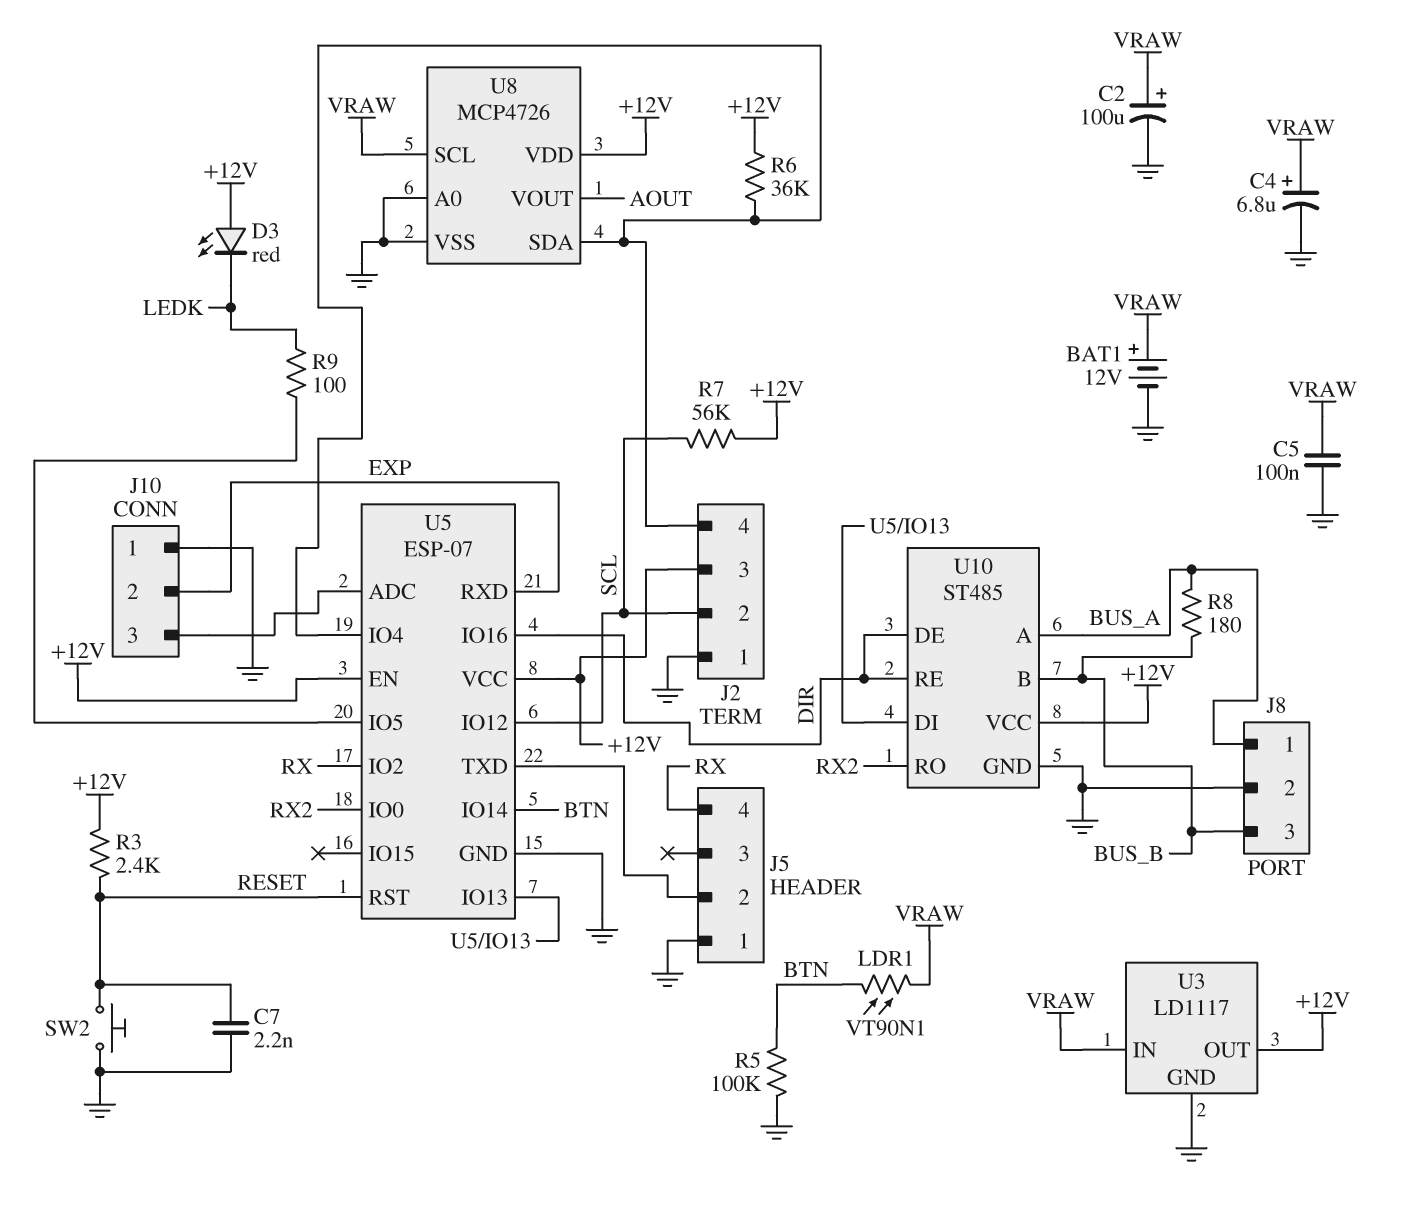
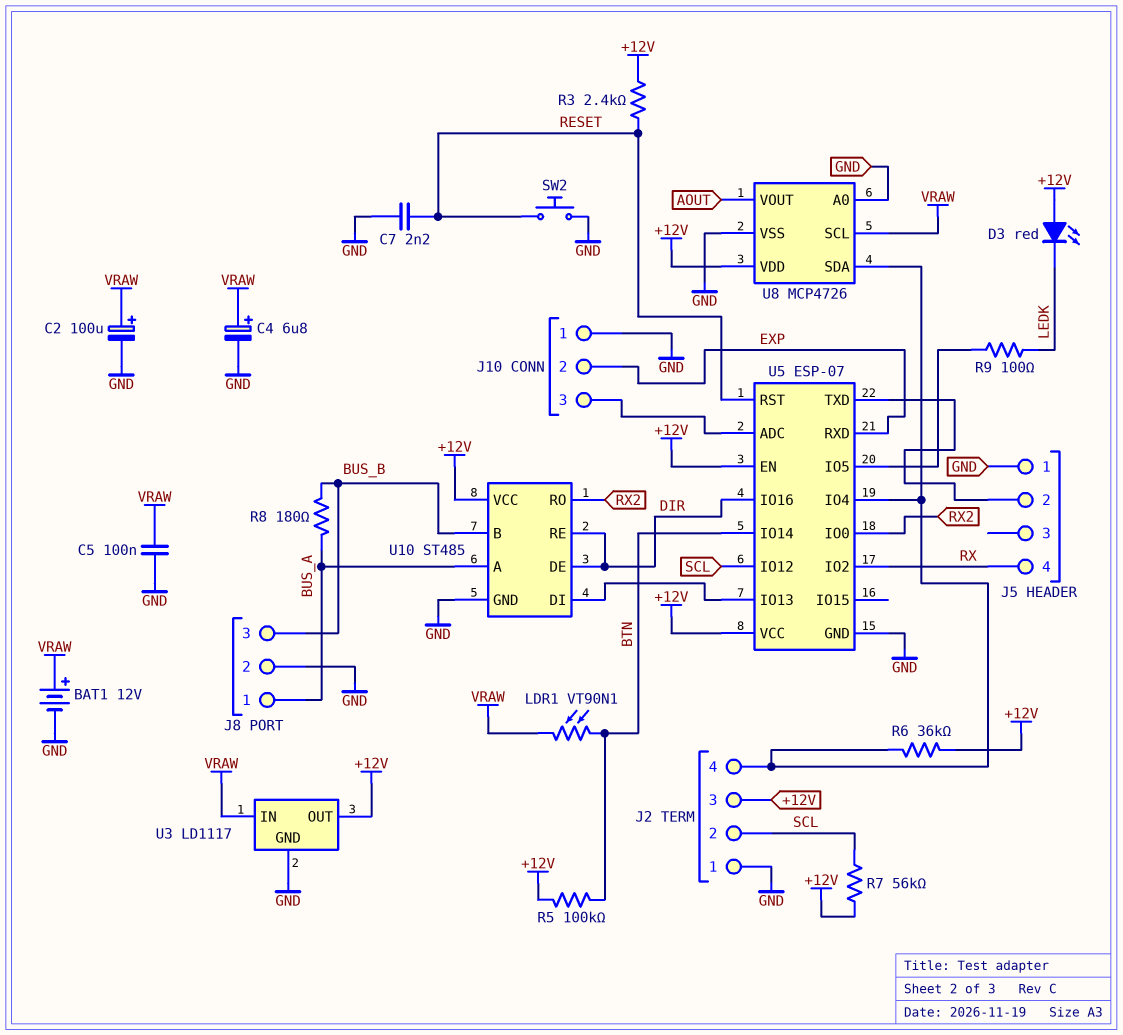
R5: 100k (BTN, GND) -> 100k (+12V, BTN)

